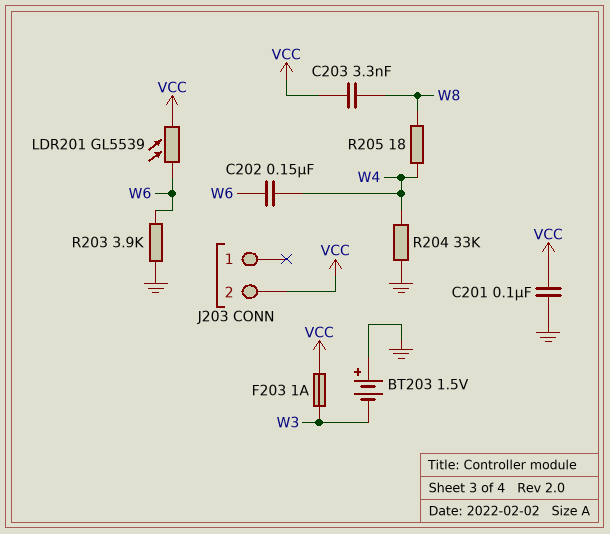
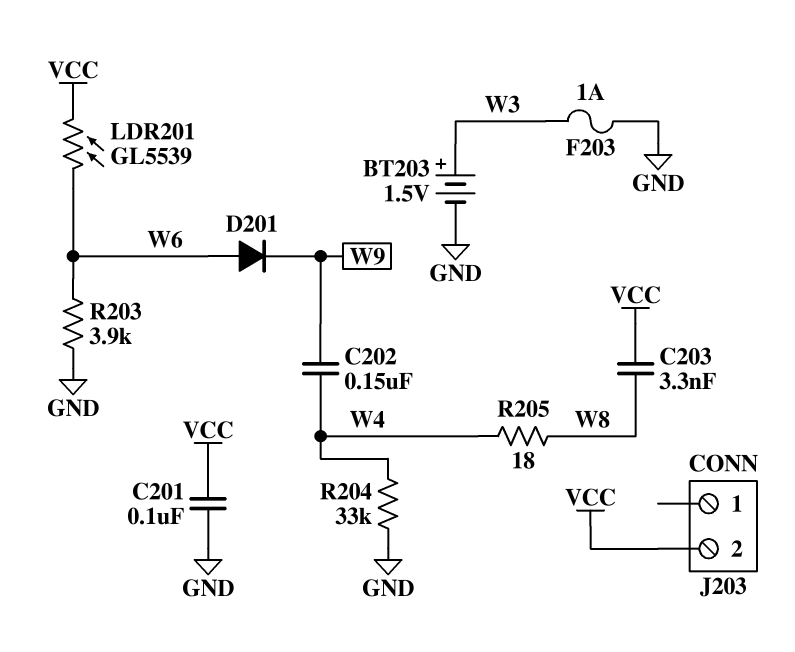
BT203: 1.5V (plus GND, minus W3) -> 1.5V (plus W3, minus GND)
C202: 150nF (W4, W6) -> 150nF (W4, W9)
D201: none -> diode (A W6, K W9)
F203: 1A (VCC, W3) -> 1A (GND, W3)

